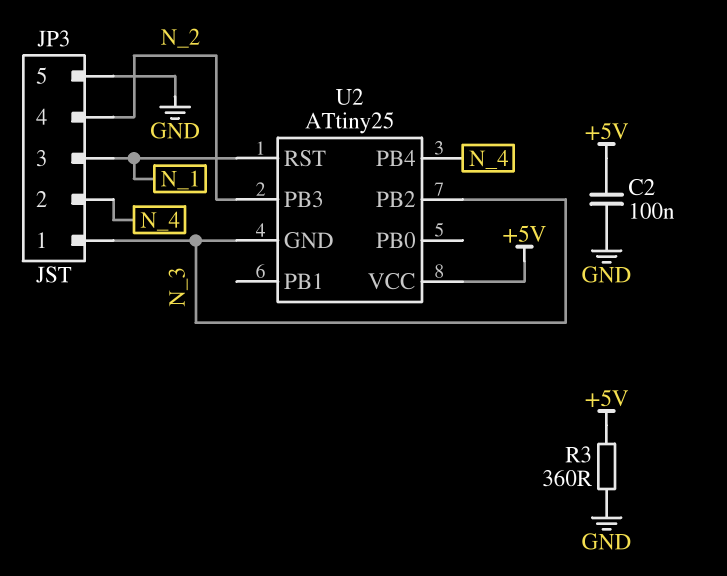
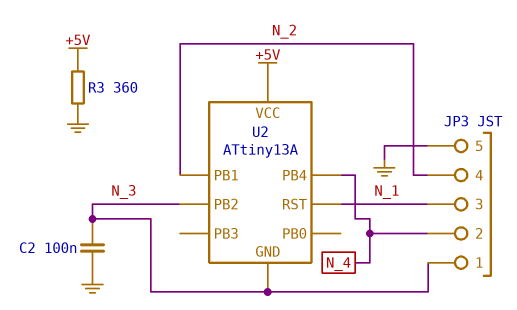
C2: 100nF (+5V, GND) -> 100nF (GND, N_3)
U2: ATtiny25 -> ATtiny13A
U2 pin PB1: none -> N_2
U2 pin PB3: N_2 -> none

